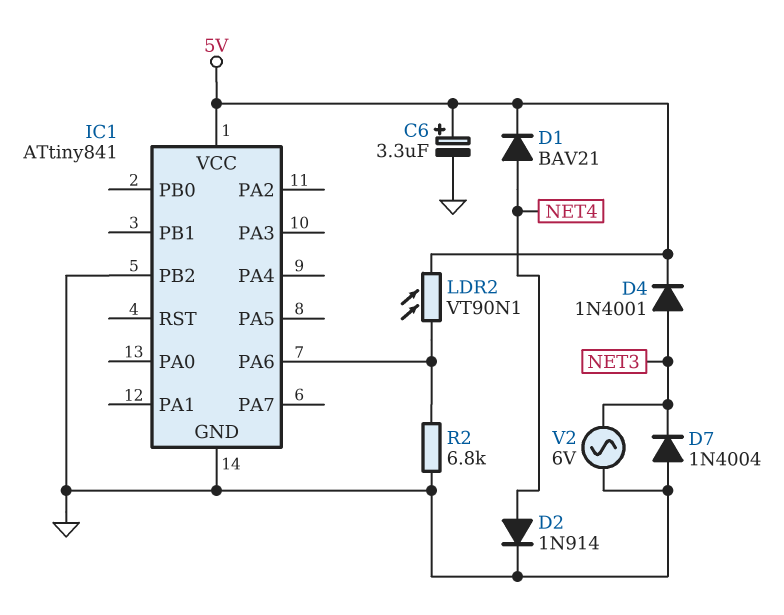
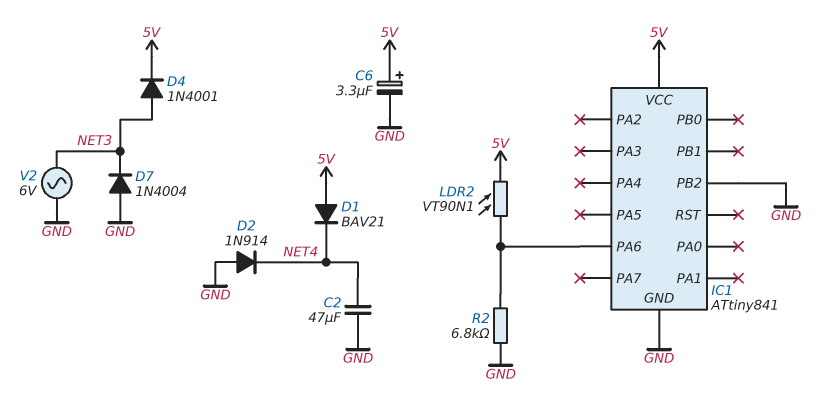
C2: none -> 47uF (GND, NET4)
D1: diode BAV21 (A NET4, K 5V) -> diode BAV21 (A 5V, K NET4)
D2: diode 1N914 (A NET4, K GND) -> diode 1N914 (A GND, K NET4)

